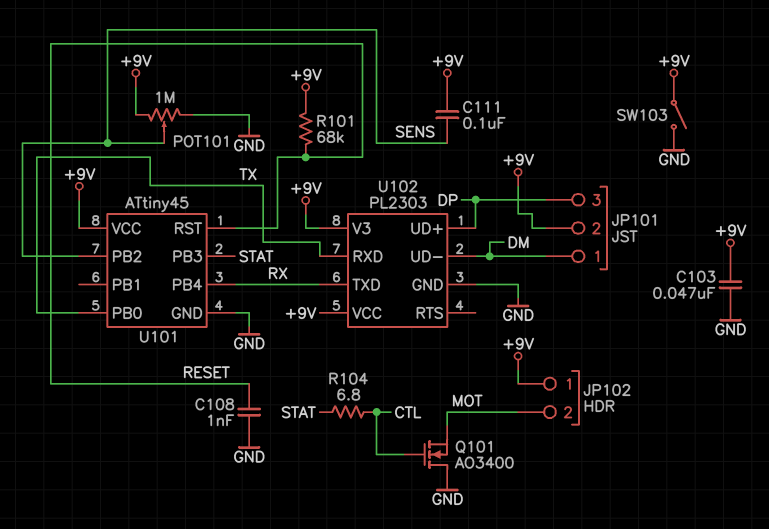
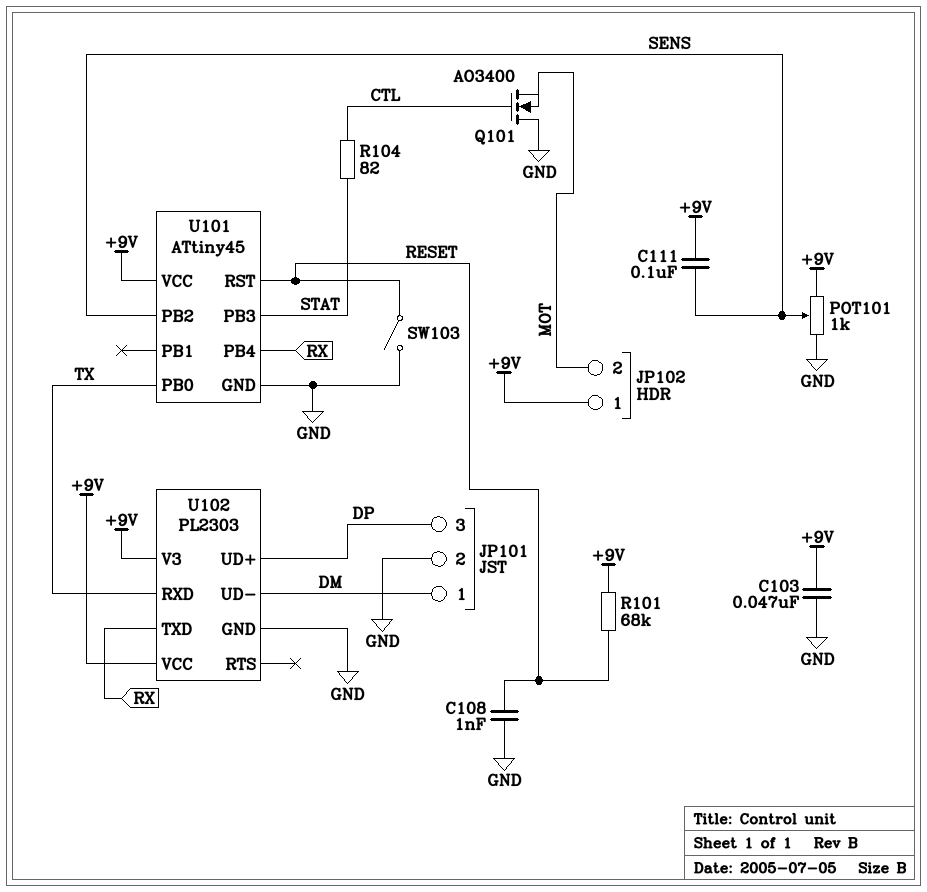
JP101 pin 2: +9V -> GND
POT101: 1M (+9V, GND, wiper SENS) -> 1k (+9V, GND, wiper SENS)
R104: 6.8 (CTL, STAT) -> 82 (CTL, STAT)
SW103: switch (+9V, GND) -> switch (GND, RESET)

